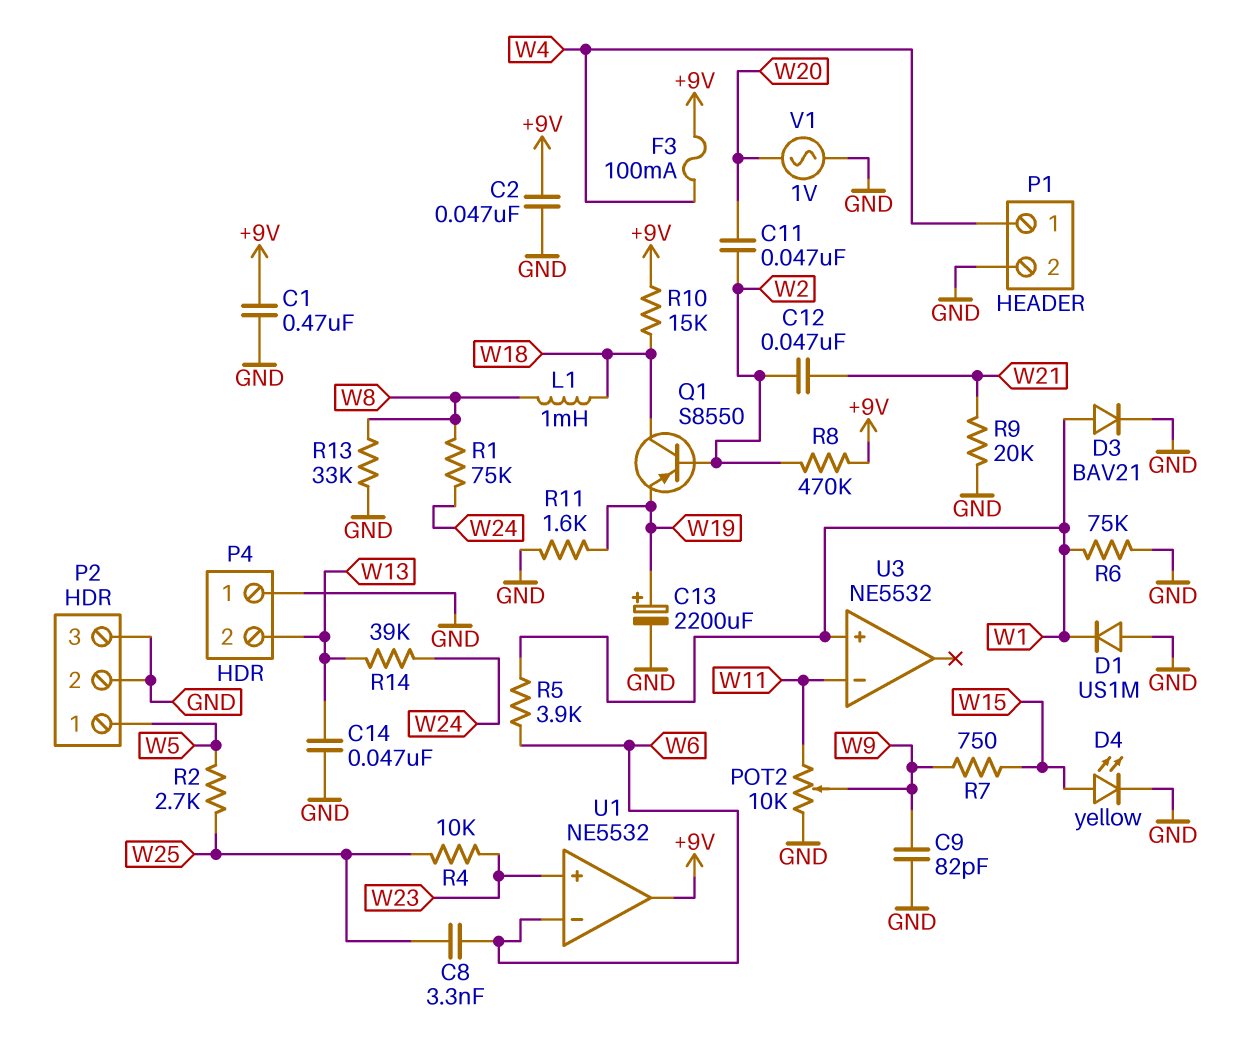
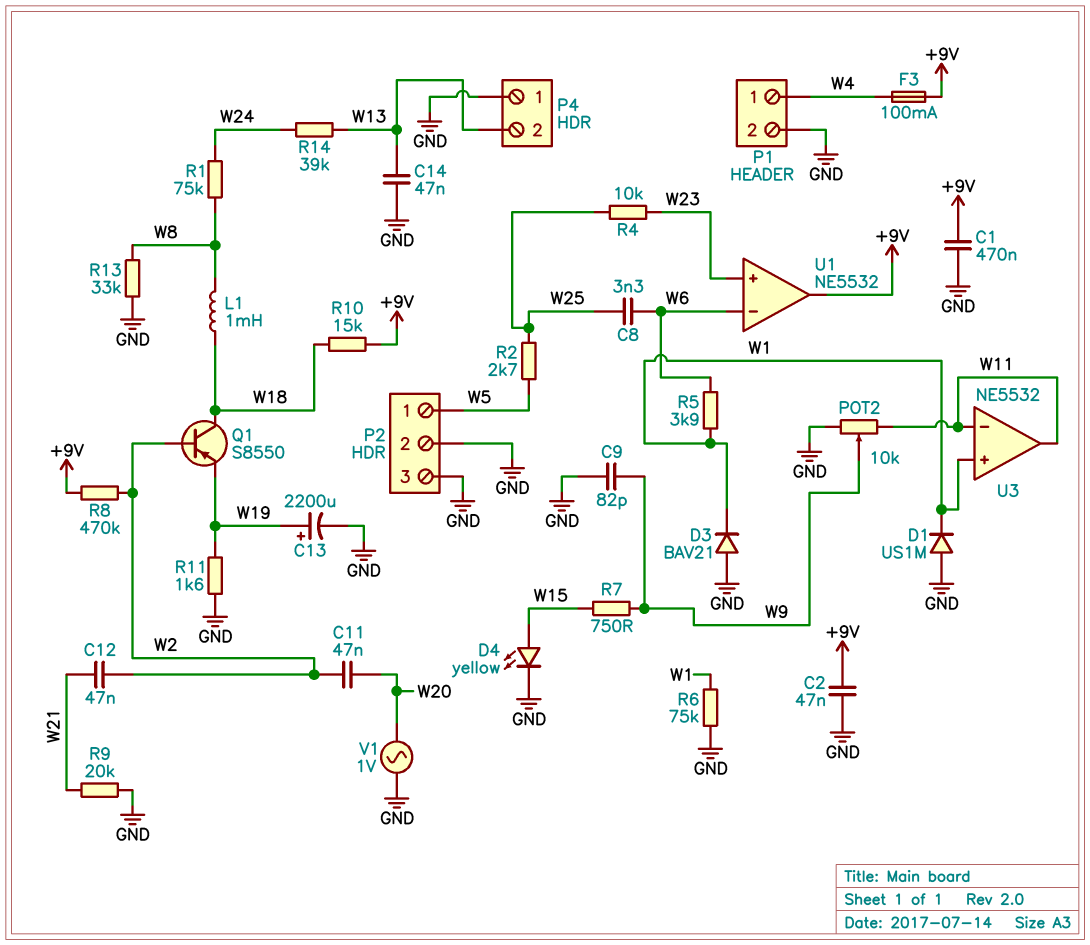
D3: diode BAV21 (A W1, K GND) -> diode BAV21 (A GND, K W1)
U3 pin out: none -> W11

